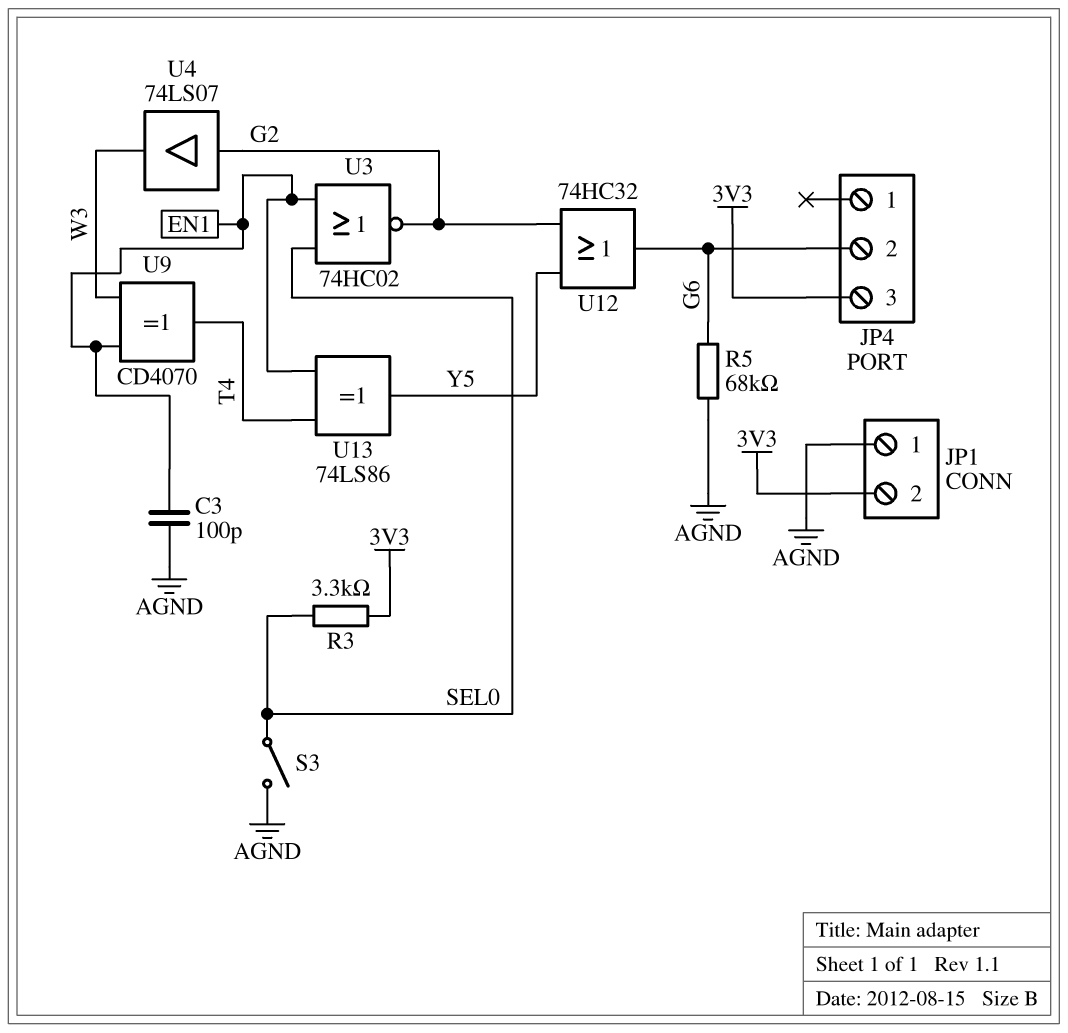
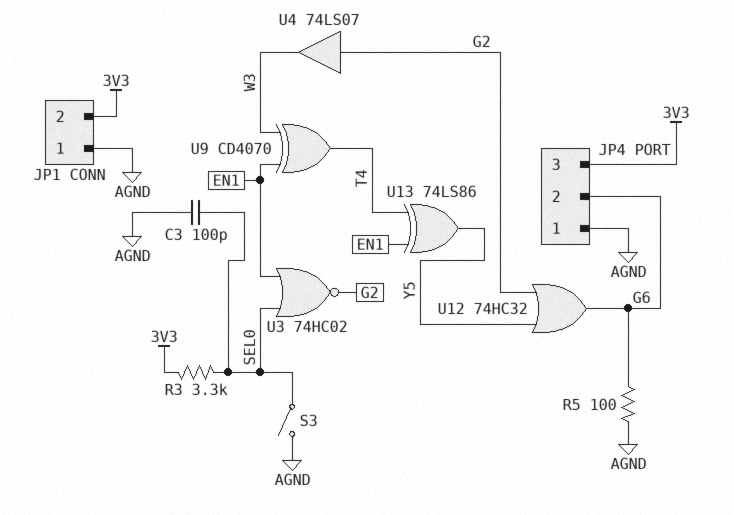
C3: 100pF (AGND, EN1) -> 100pF (AGND, SEL0)
JP4 pin 1: none -> AGND
R5: 68k (AGND, G6) -> 100 (AGND, G6)

